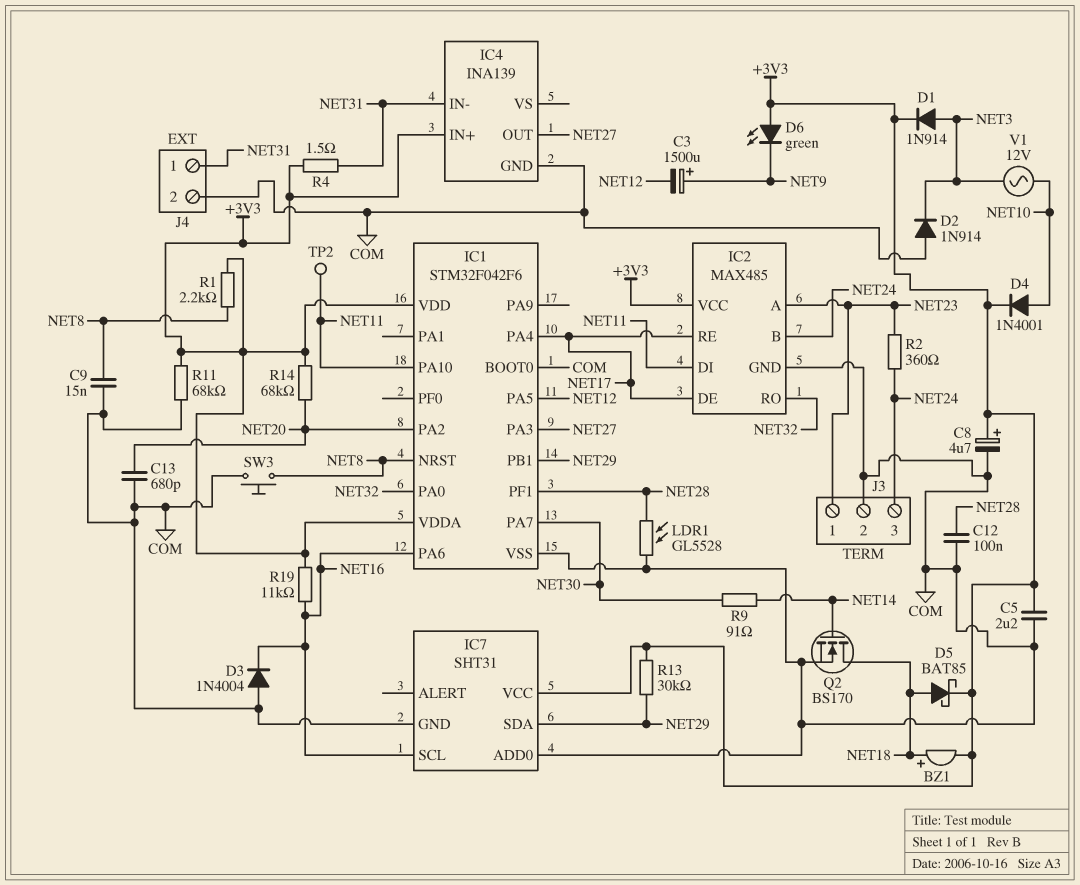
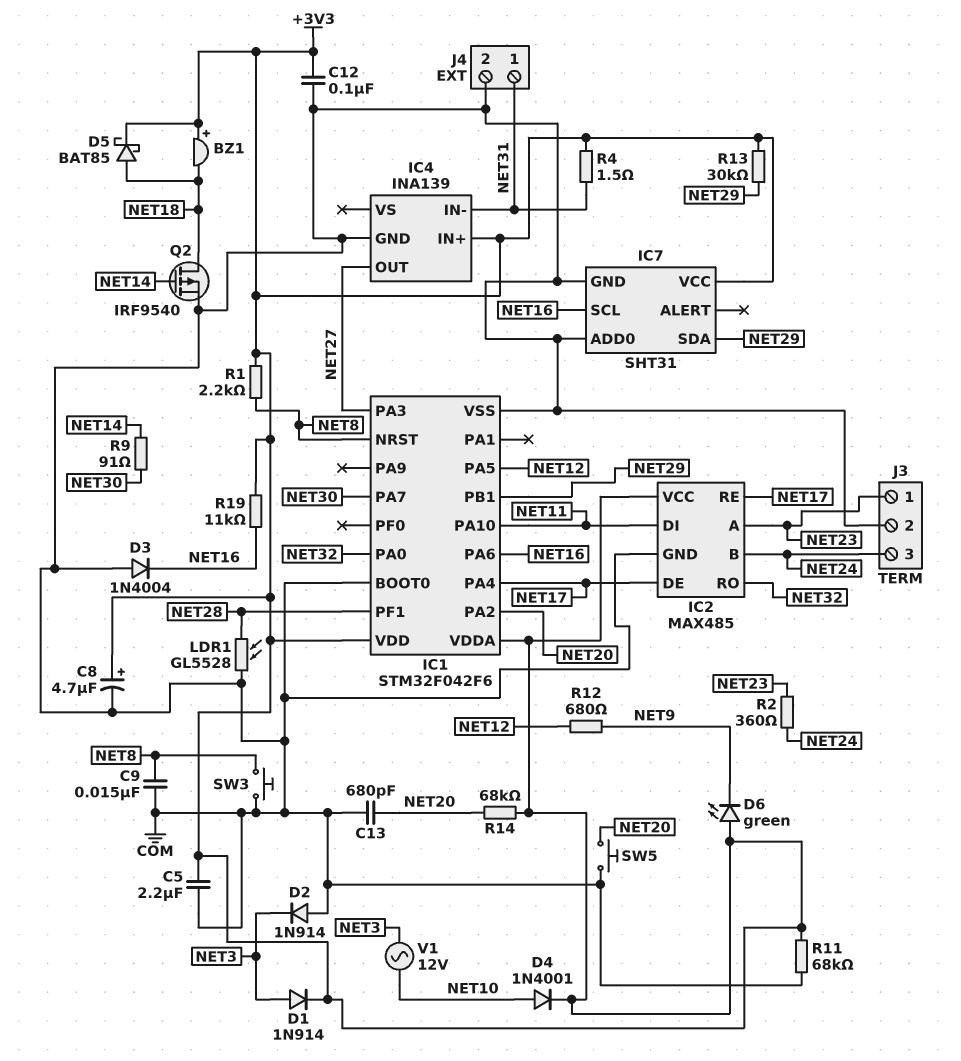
BZ1: buzzer (plus NET18, minus +3V3) -> buzzer (plus +3V3, minus NET18)
C3: 1500uF (plus NET9, minus NET12) -> none
C12: 100nF (COM, NET28) -> 100nF (+3V3, COM)
Q2: NMOS BS170 (G NET14, D NET18, S COM) -> PMOS IRF9540 (G NET14, D NET18, S COM)
R12: none -> 680 (NET9, NET12)
SW5: none -> button (COM, NET20)
TP2: test point (NET11) -> none

